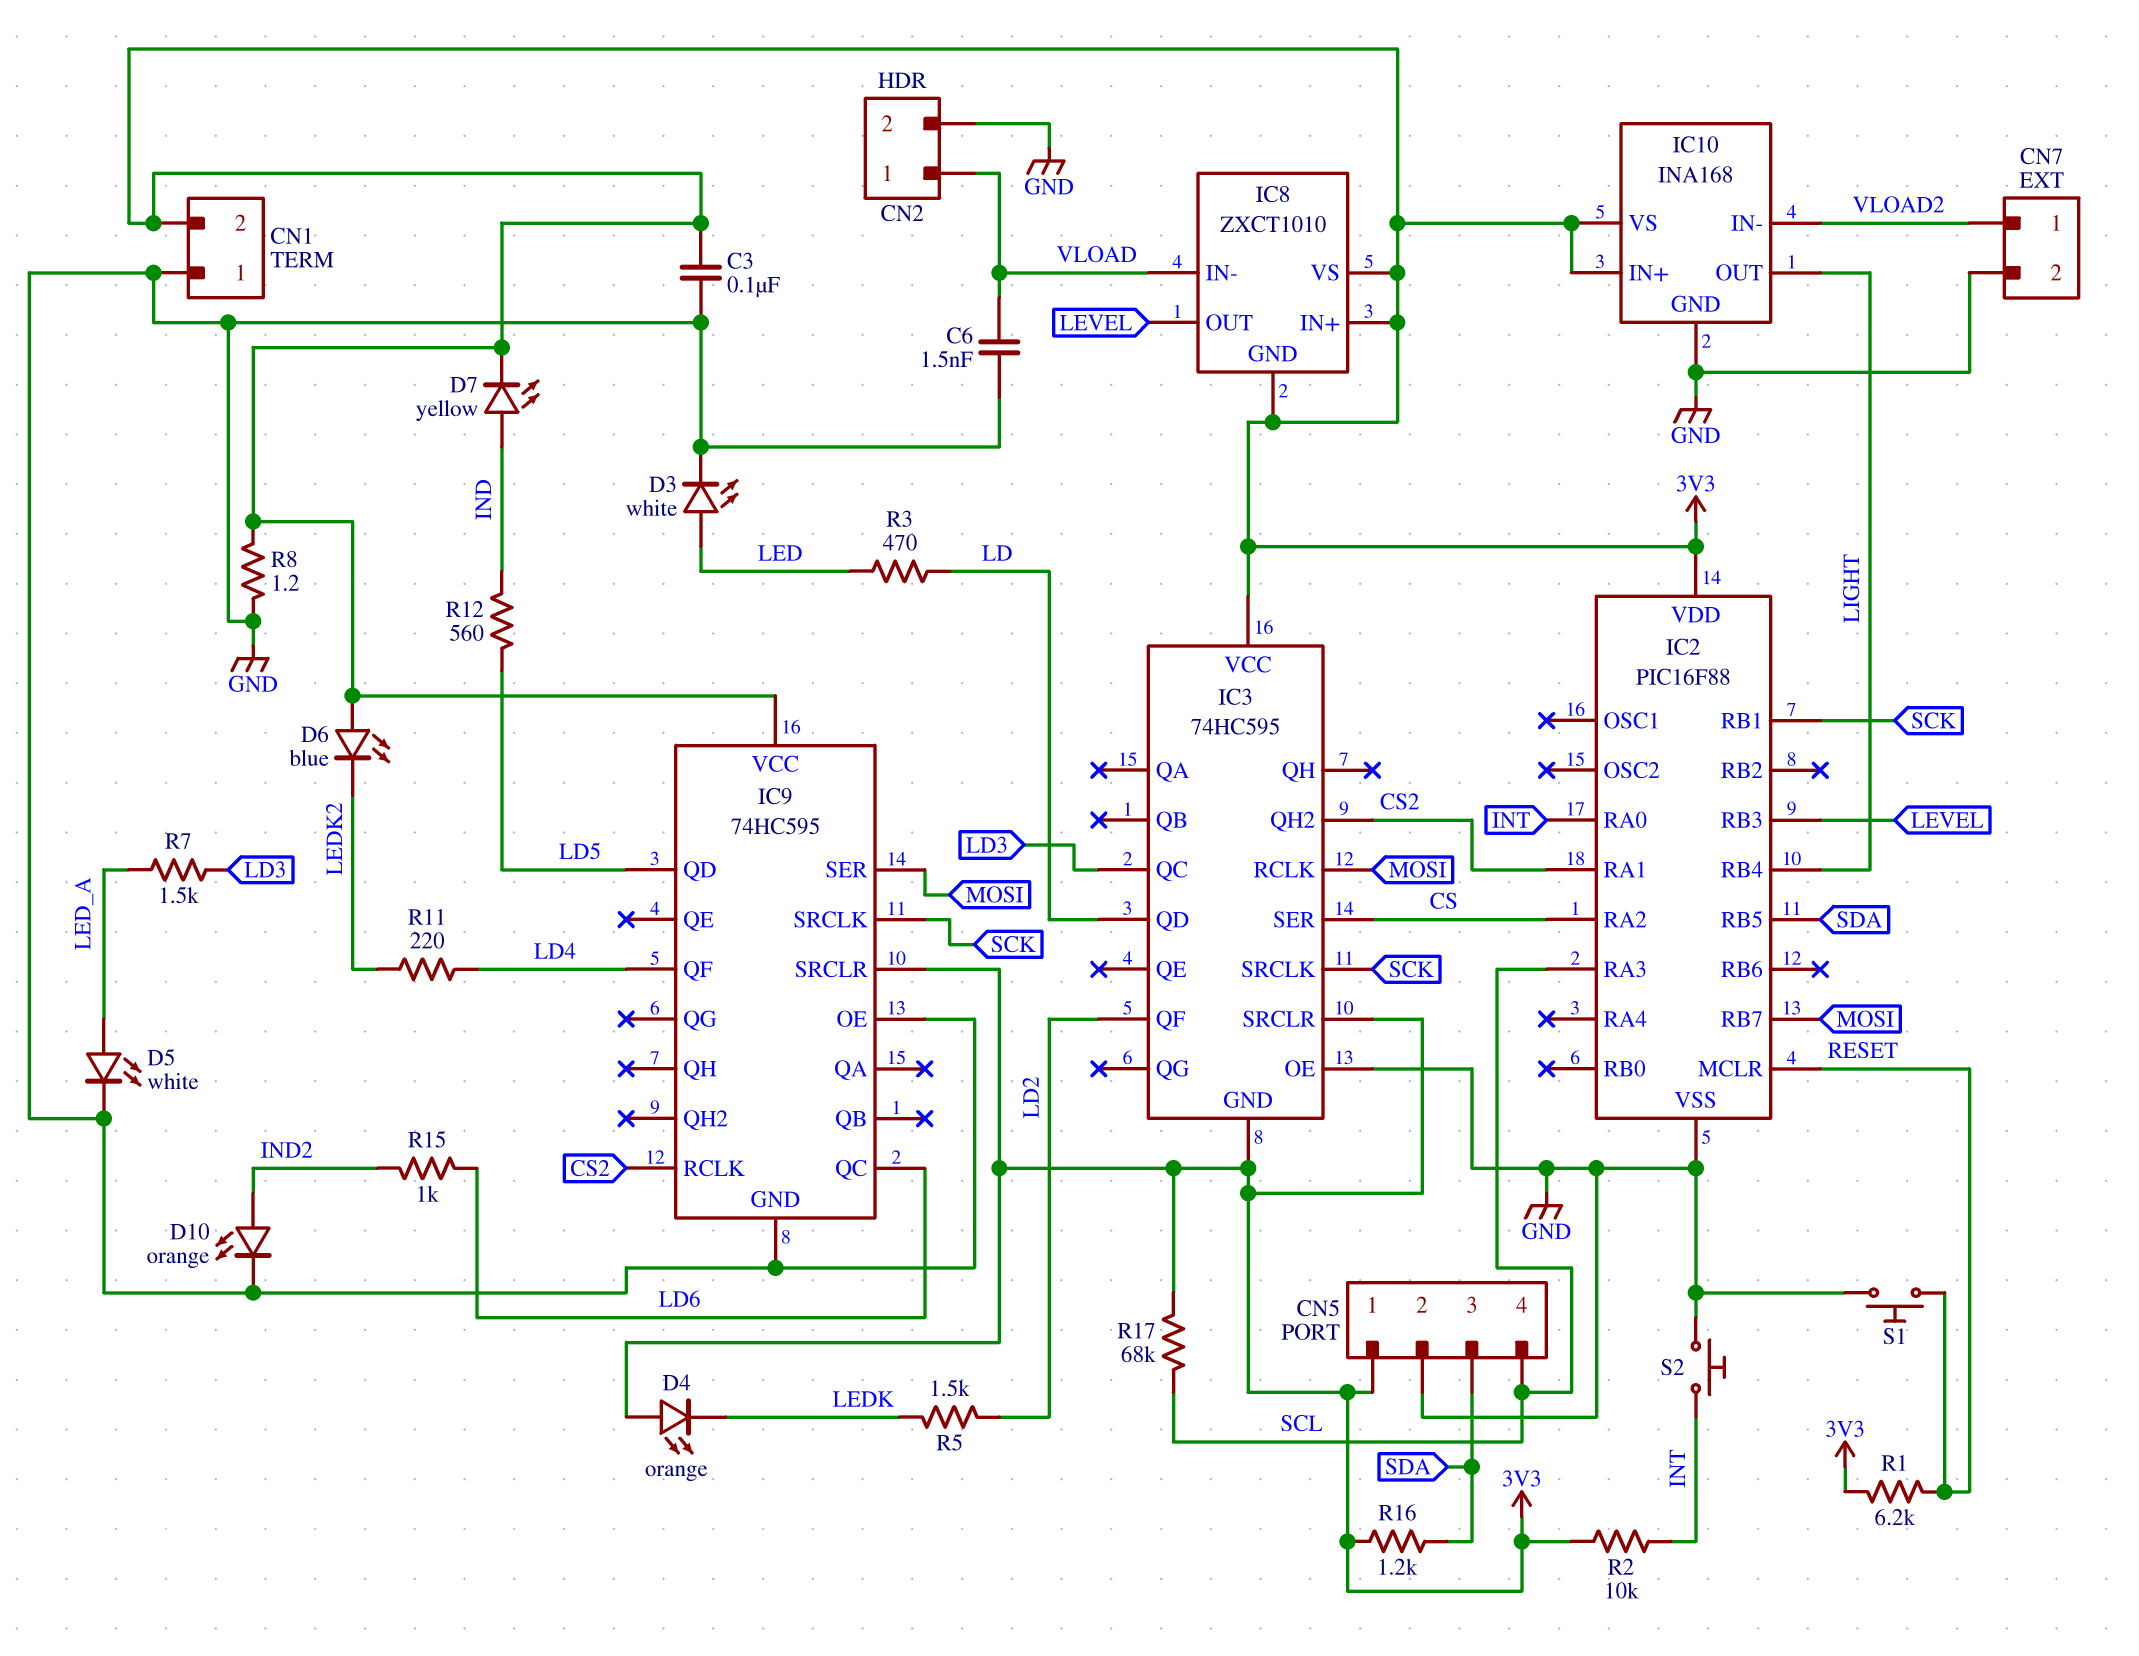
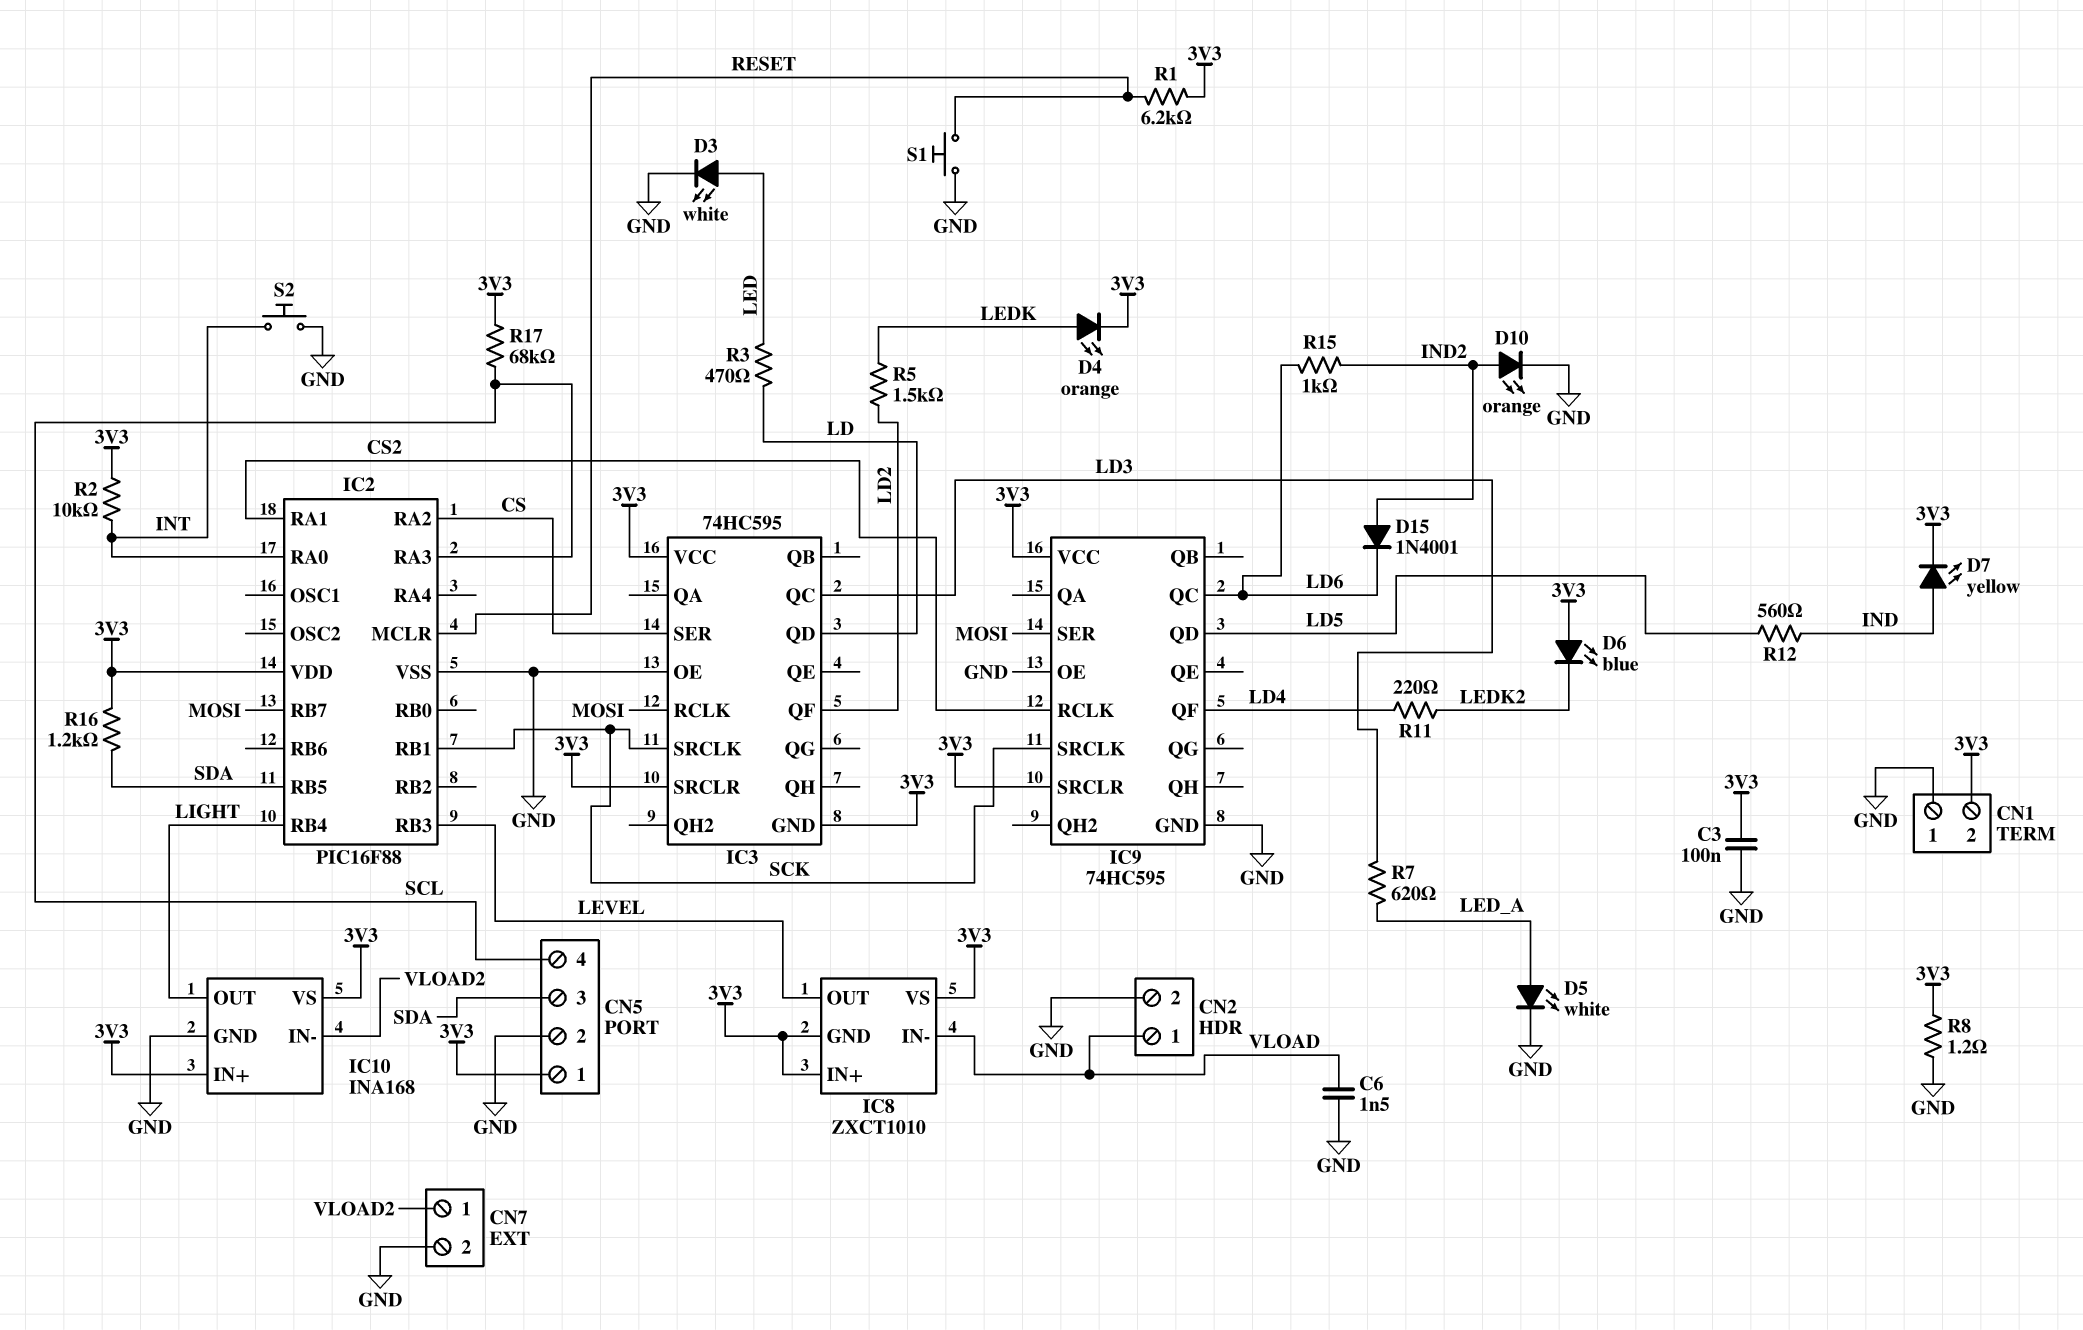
D4: LED orange (A 3V3, K LEDK) -> LED orange (A LEDK, K 3V3)
D15: none -> diode 1N4001 (A IND2, K LD6)
IC3 pin QH2: CS2 -> none
R7: 1.5k (LD3, LED_A) -> 620 (LD3, LED_A)

